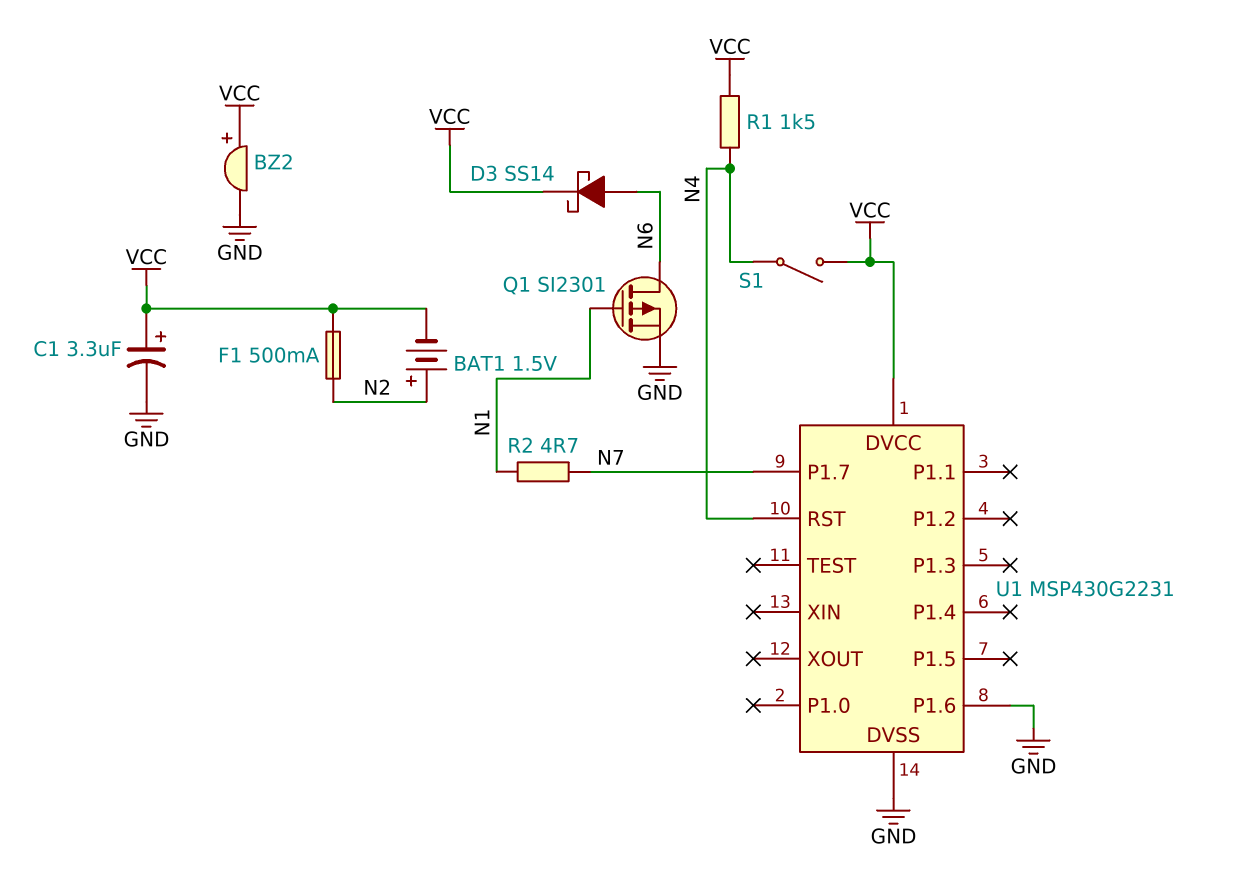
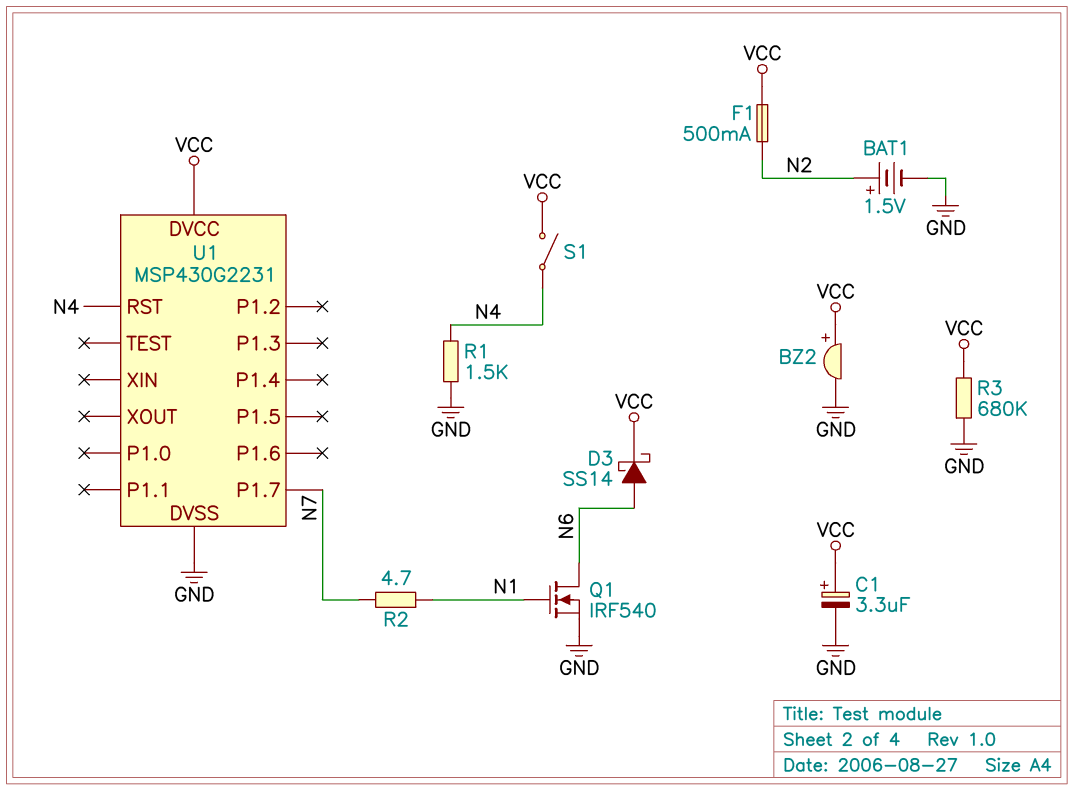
BAT1: 1.5V (plus N2, minus VCC) -> 1.5V (plus N2, minus GND)
Q1: PMOS SI2301 (G N1, D N6, S GND) -> NMOS IRF540 (G N1, D N6, S GND)
R1: 1.5k (N4, VCC) -> 1.5k (GND, N4)
R3: none -> 680k (GND, VCC)
U1 pin P1.6: GND -> none

